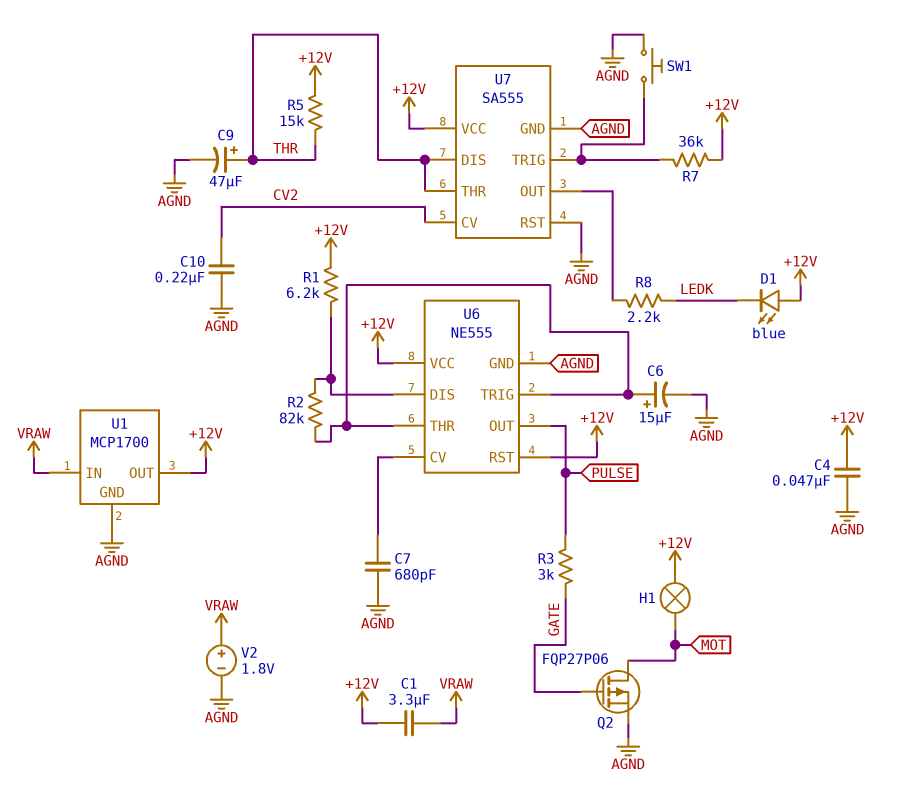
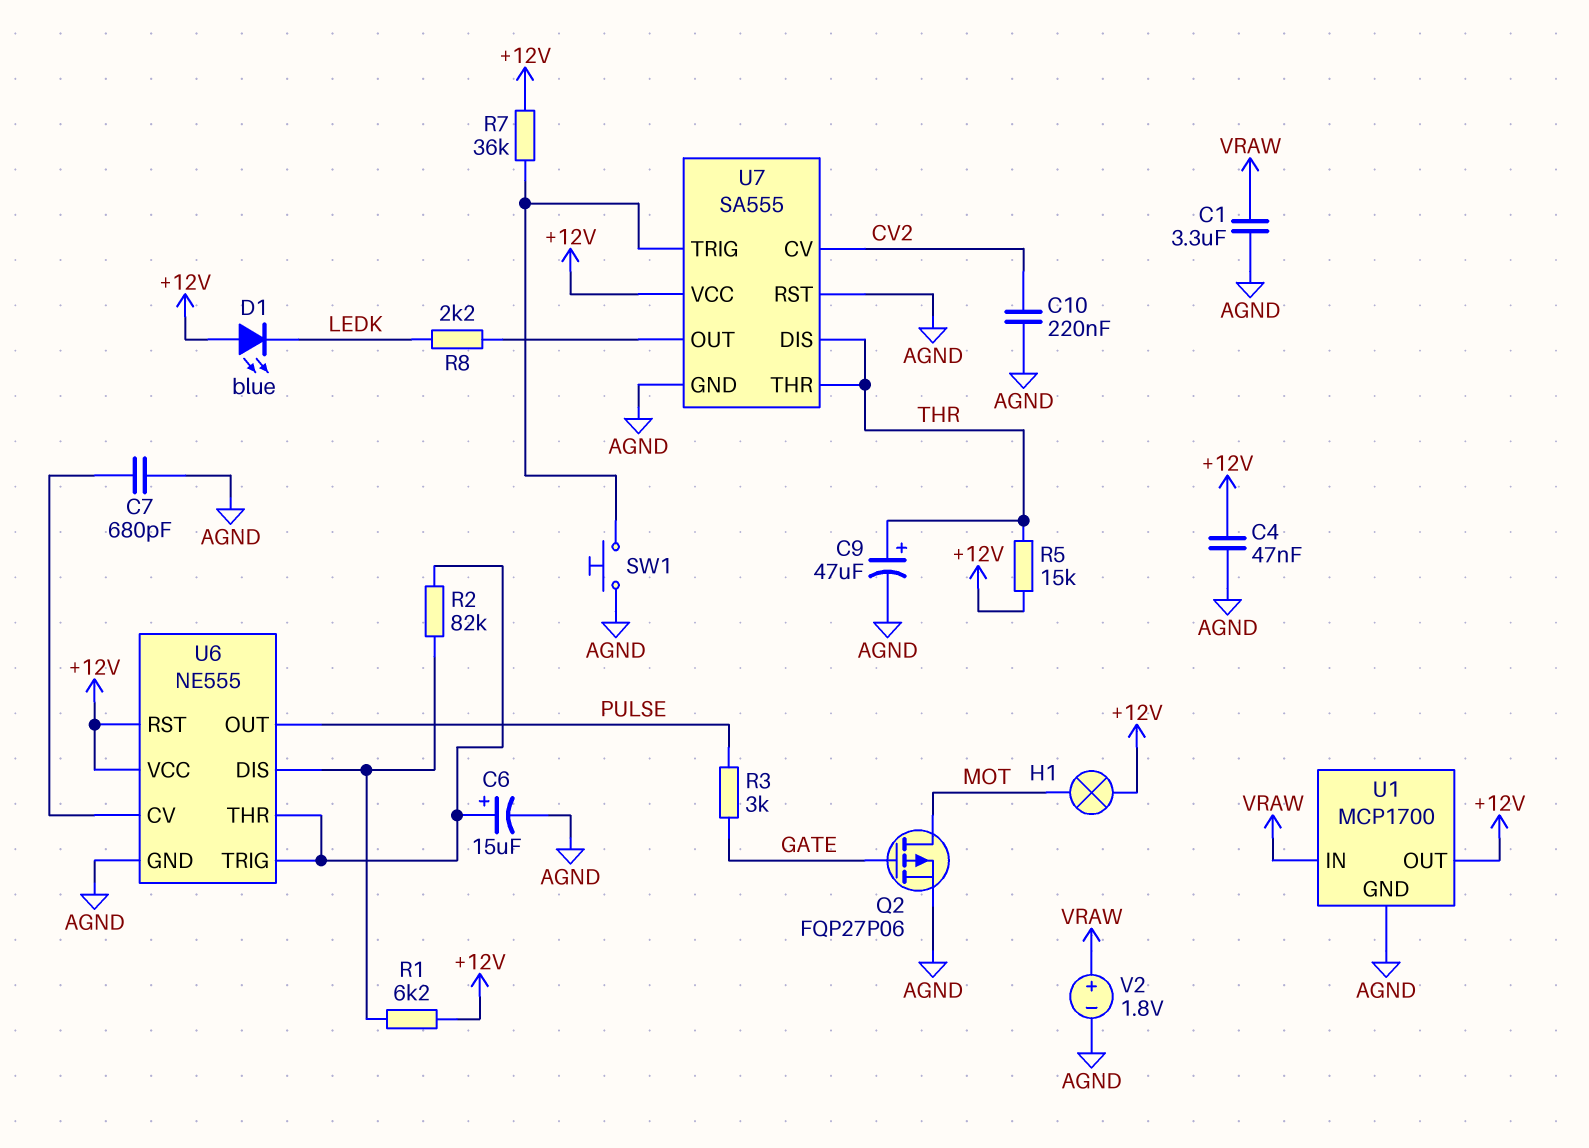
C1: 3.3uF (+12V, VRAW) -> 3.3uF (AGND, VRAW)

